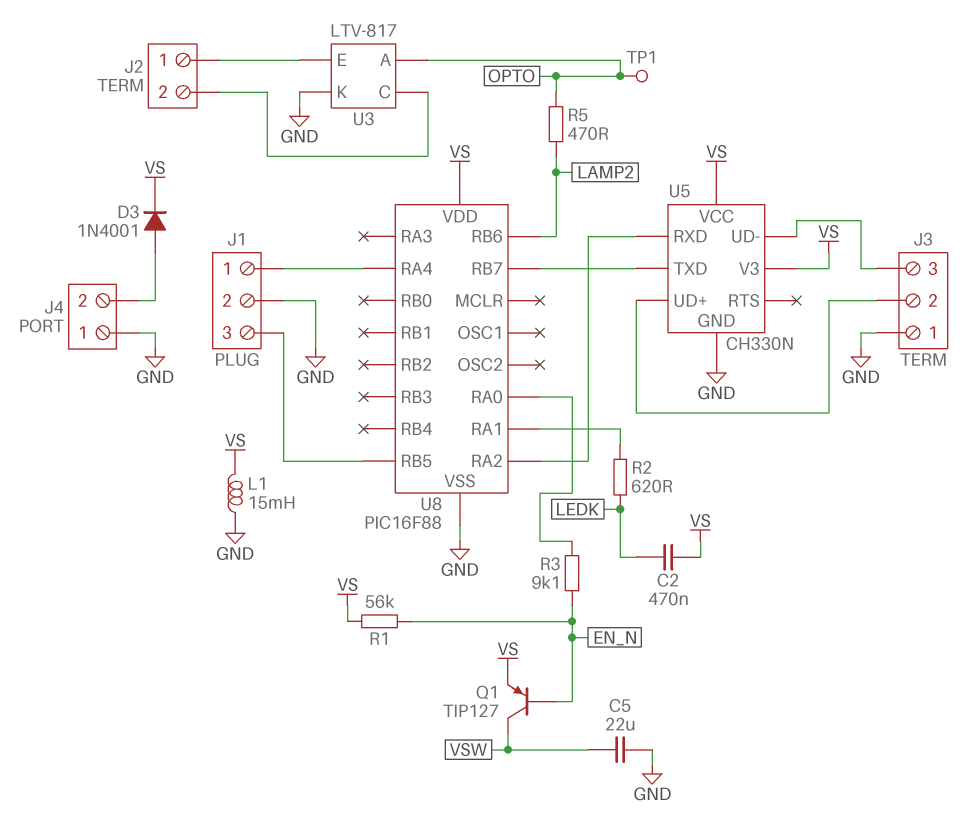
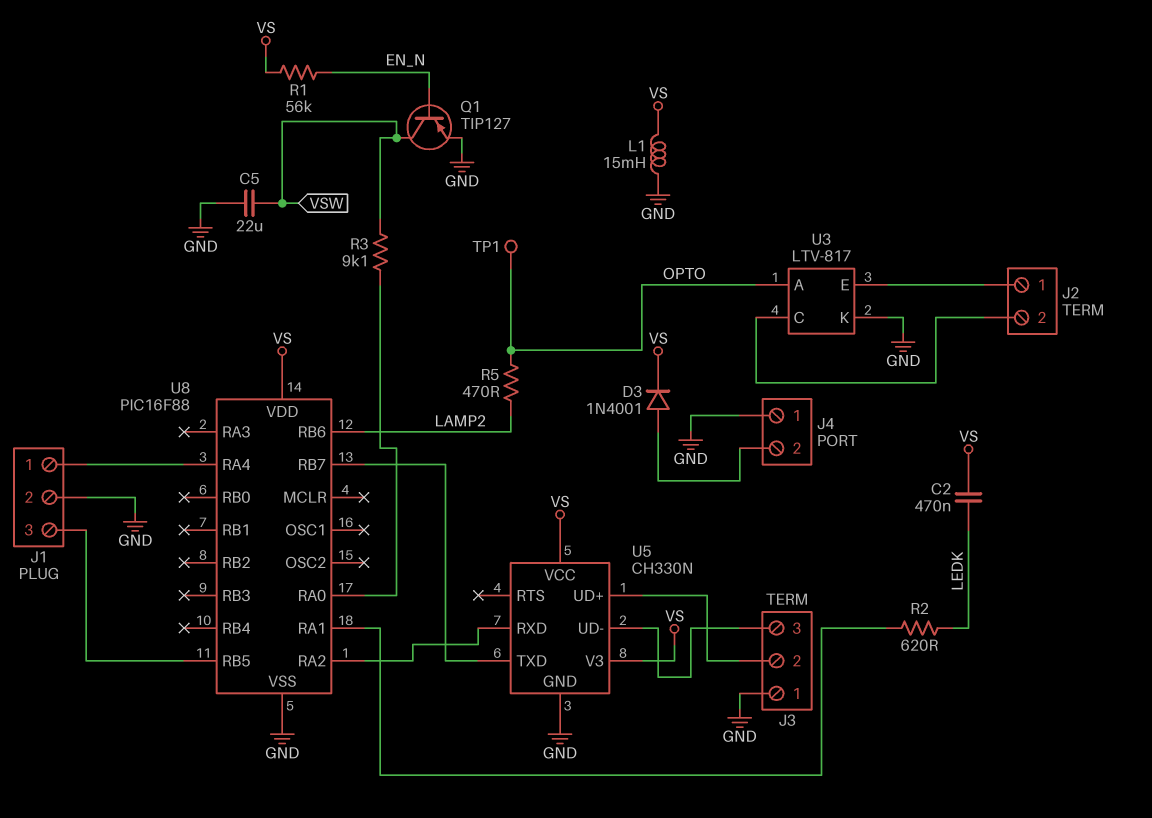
Q1: PNP TIP127 (B EN_N, C VSW, E VS) -> PNP TIP127 (B EN_N, C VSW, E GND)
R3: 9.1k (EN_N, U8/RA0) -> 9.1k (U8/RA0, VSW)

